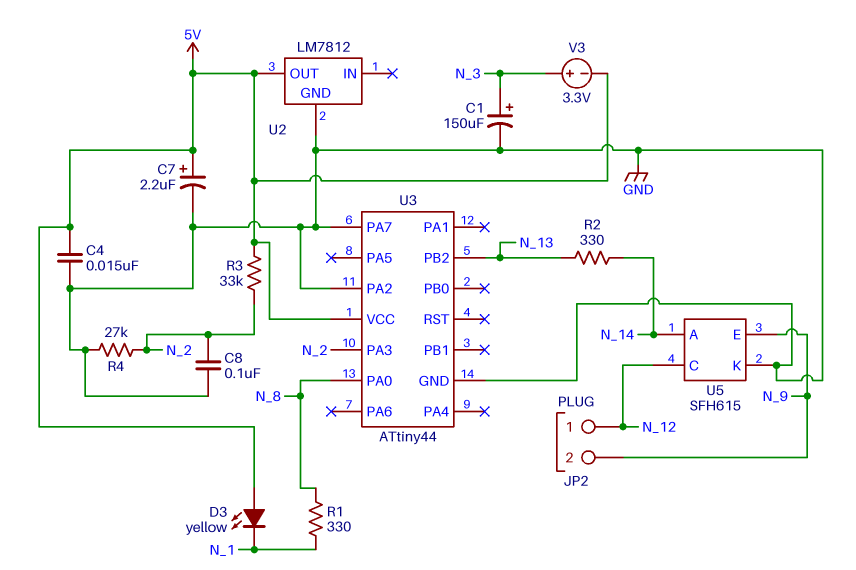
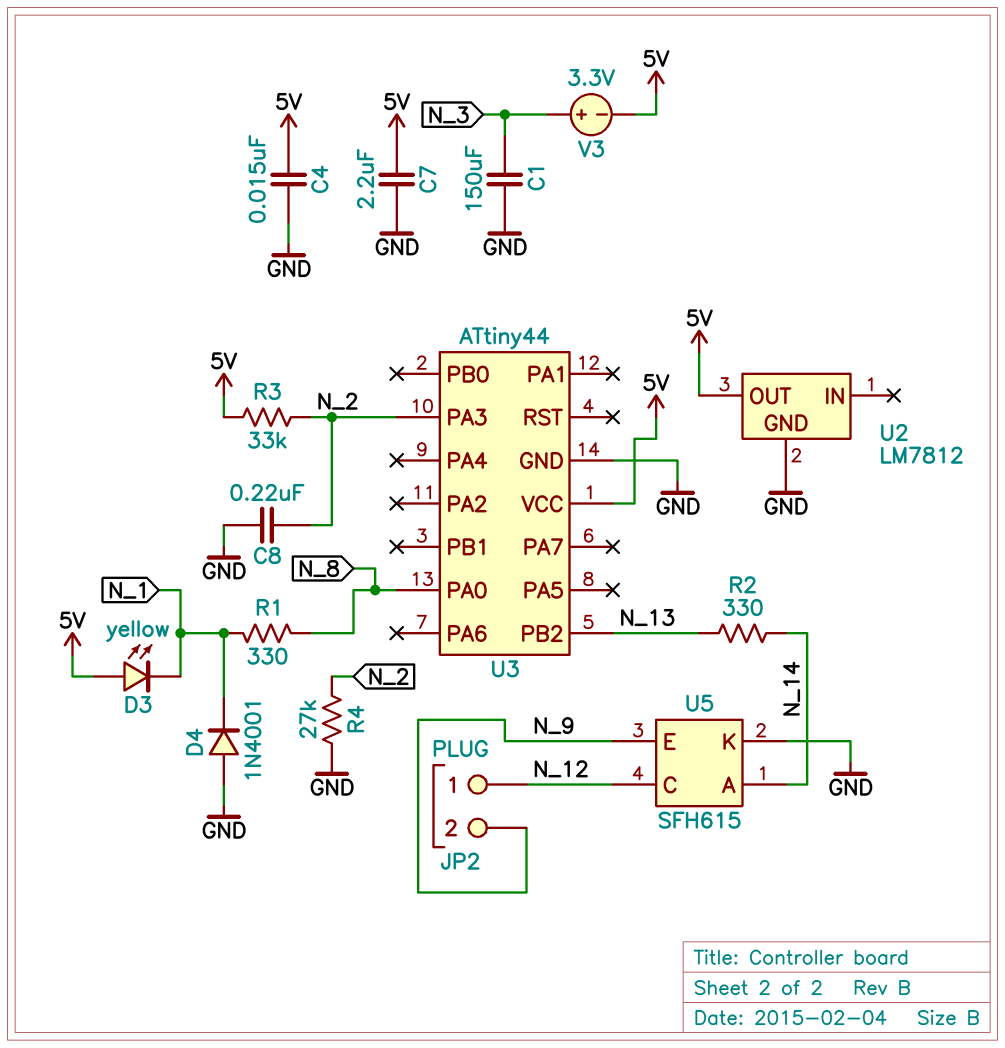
C1: 150uF (plus N_3, minus GND) -> 150uF (GND, N_3)
C7: 2.2uF (plus 5V, minus GND) -> 2.2uF (5V, GND)
C8: 100nF (GND, N_2) -> 220nF (GND, N_2)
D4: none -> diode 1N4001 (A GND, K N_1)
U3 pin PA2: GND -> none
U3 pin PA7: GND -> none

